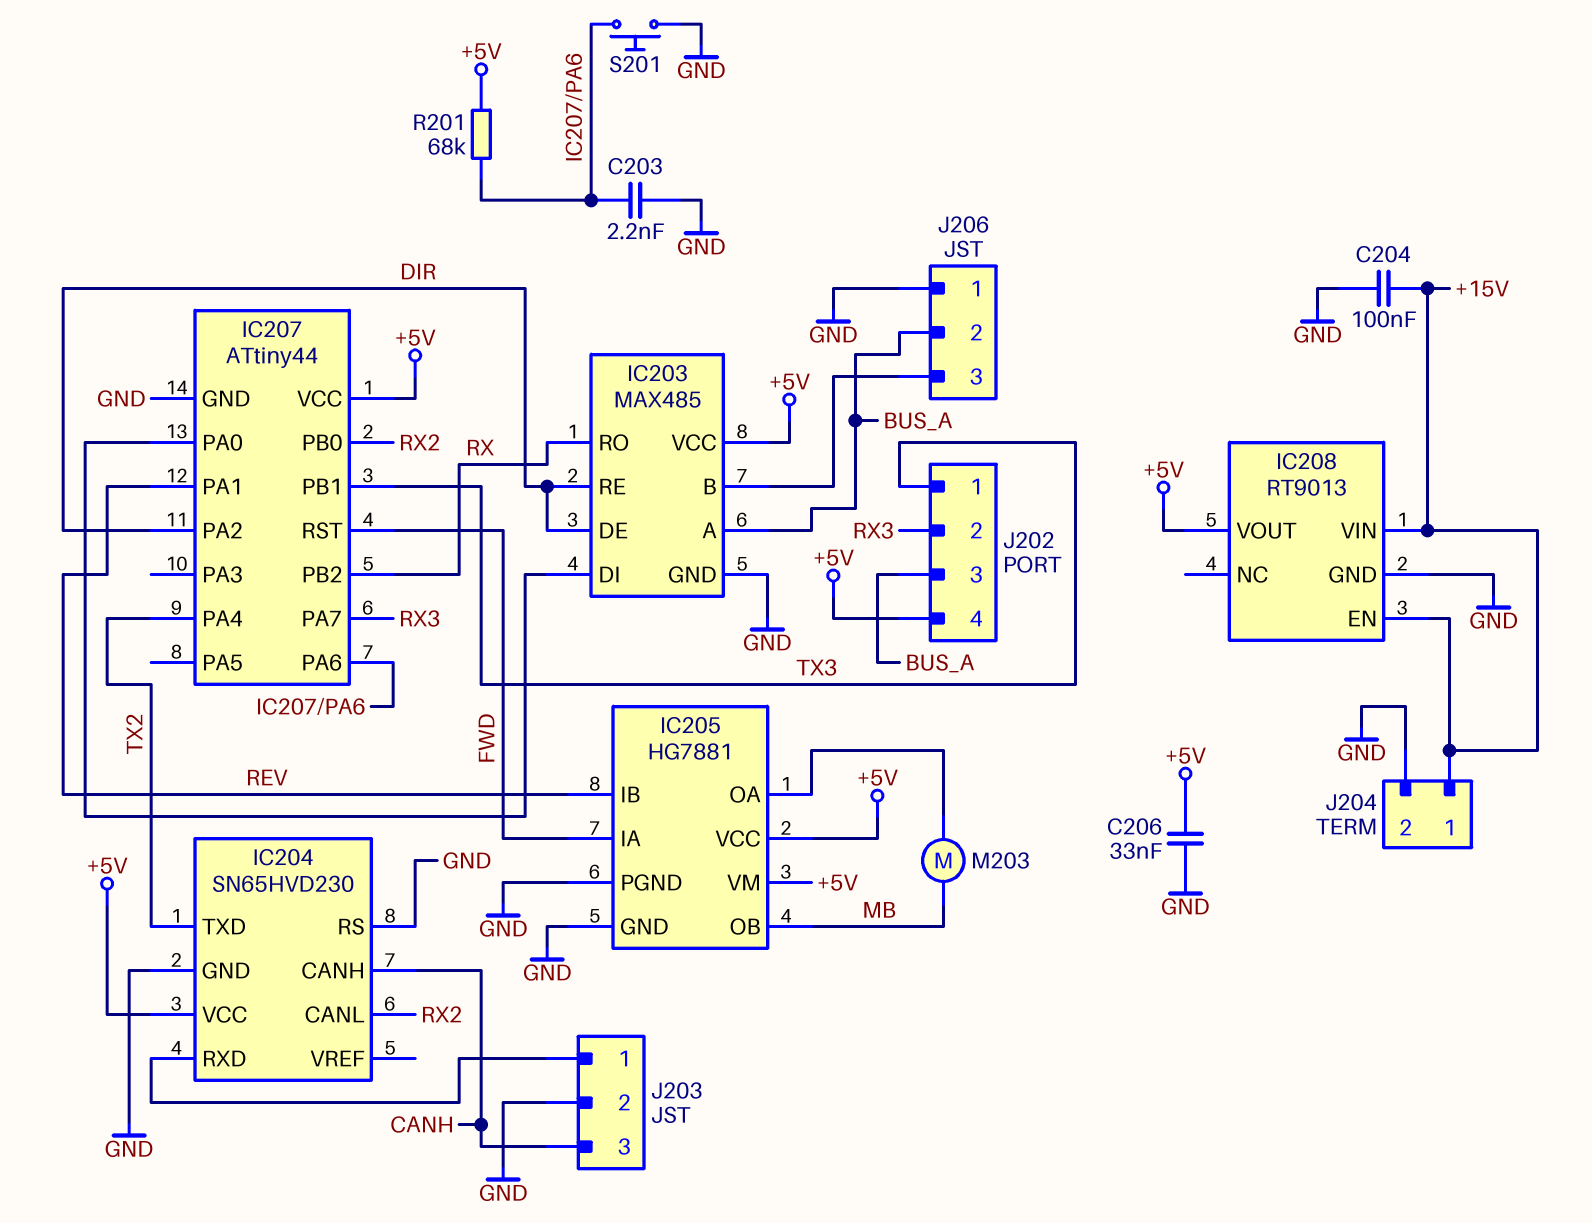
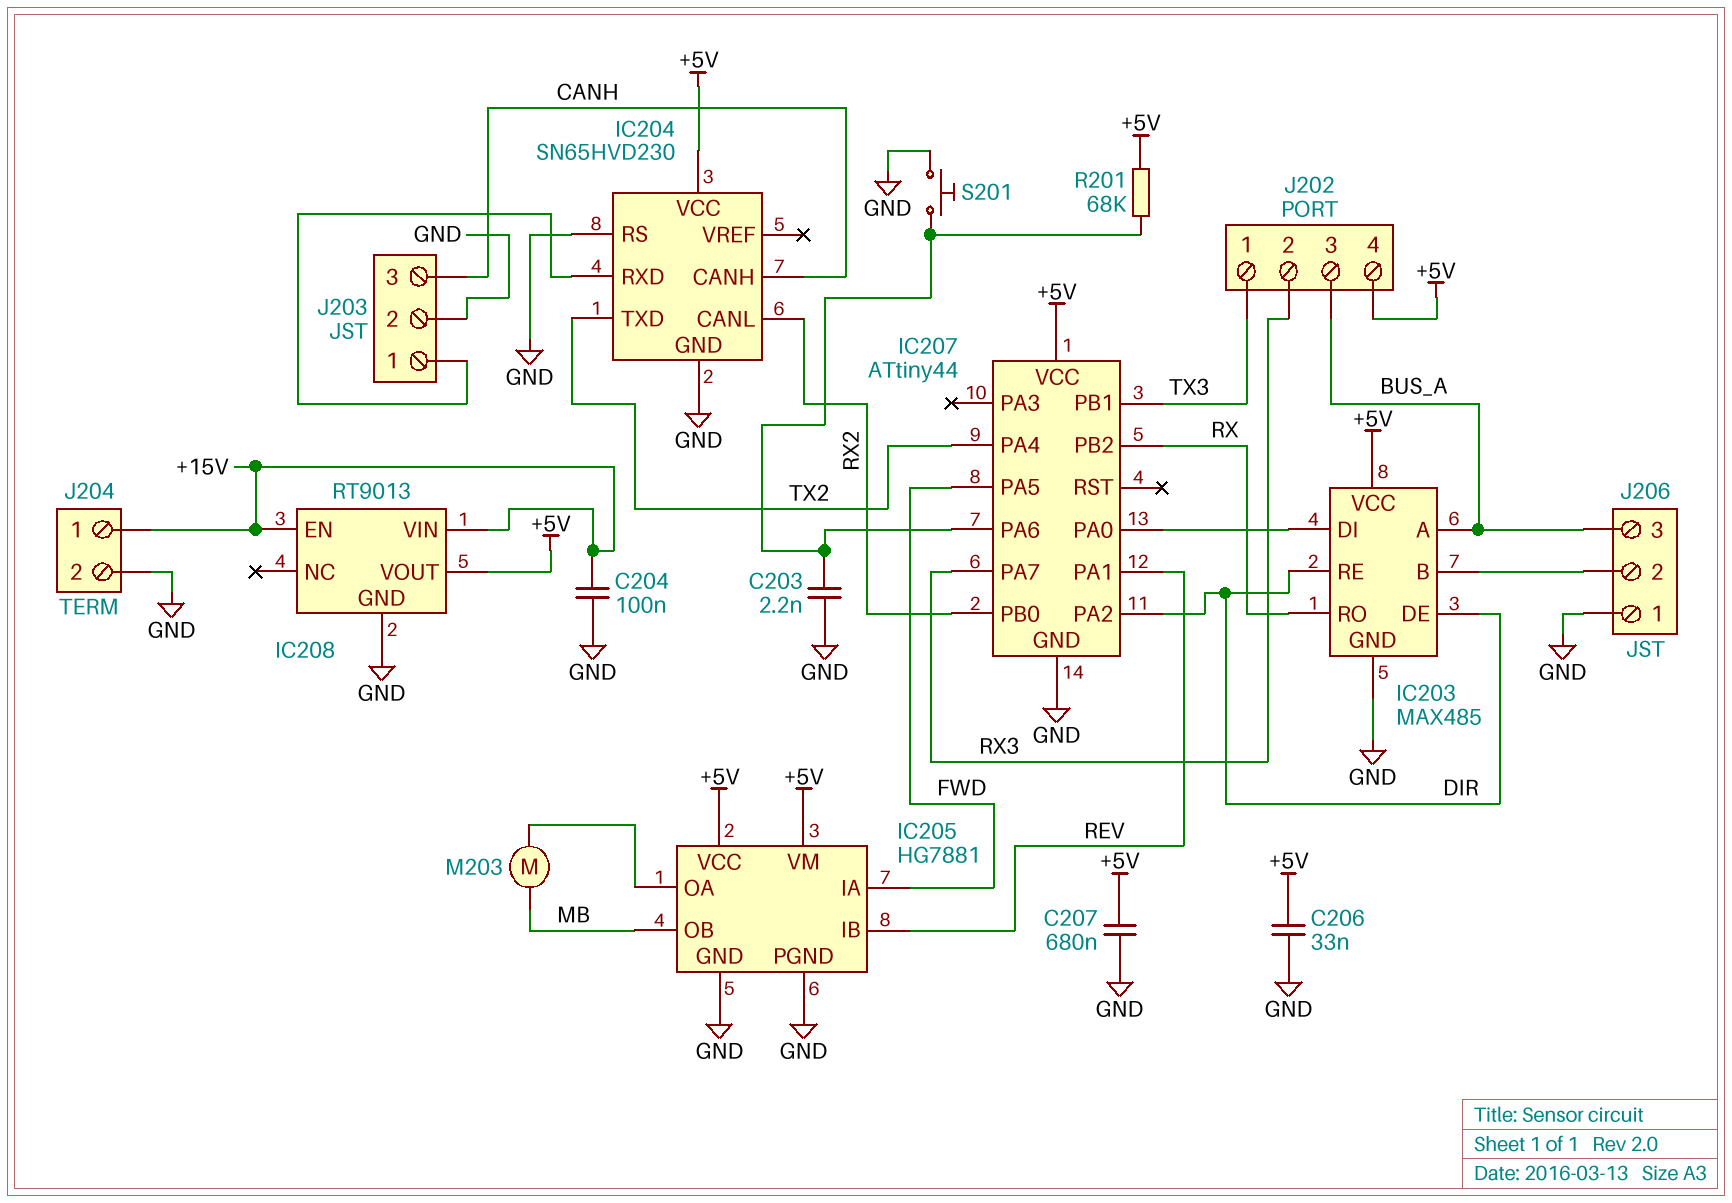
C207: none -> 680nF (+5V, GND)
IC207 pin PA5: none -> FWD
IC207 pin RST: FWD -> none
J206 pin 2: BUS_A -> IC203/B
J206 pin 3: IC203/B -> BUS_A

